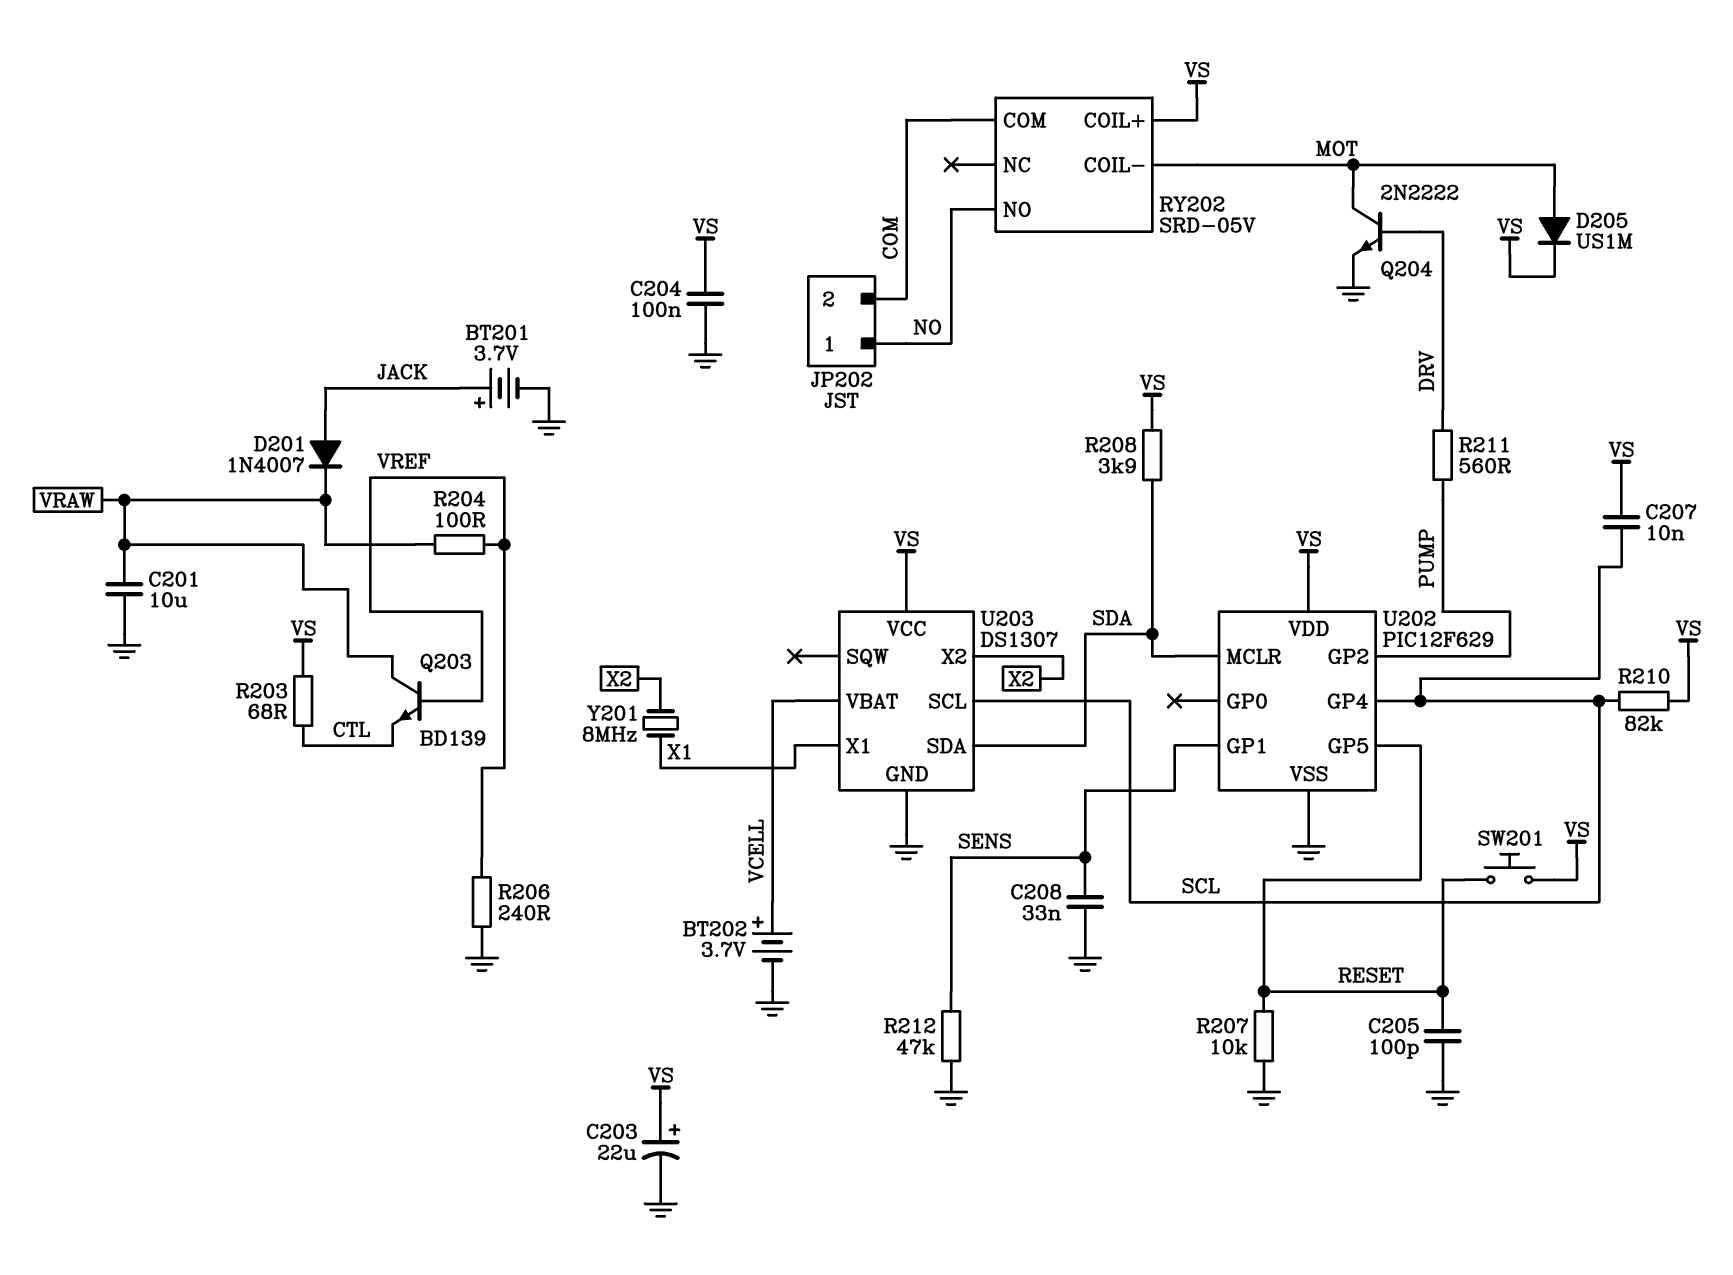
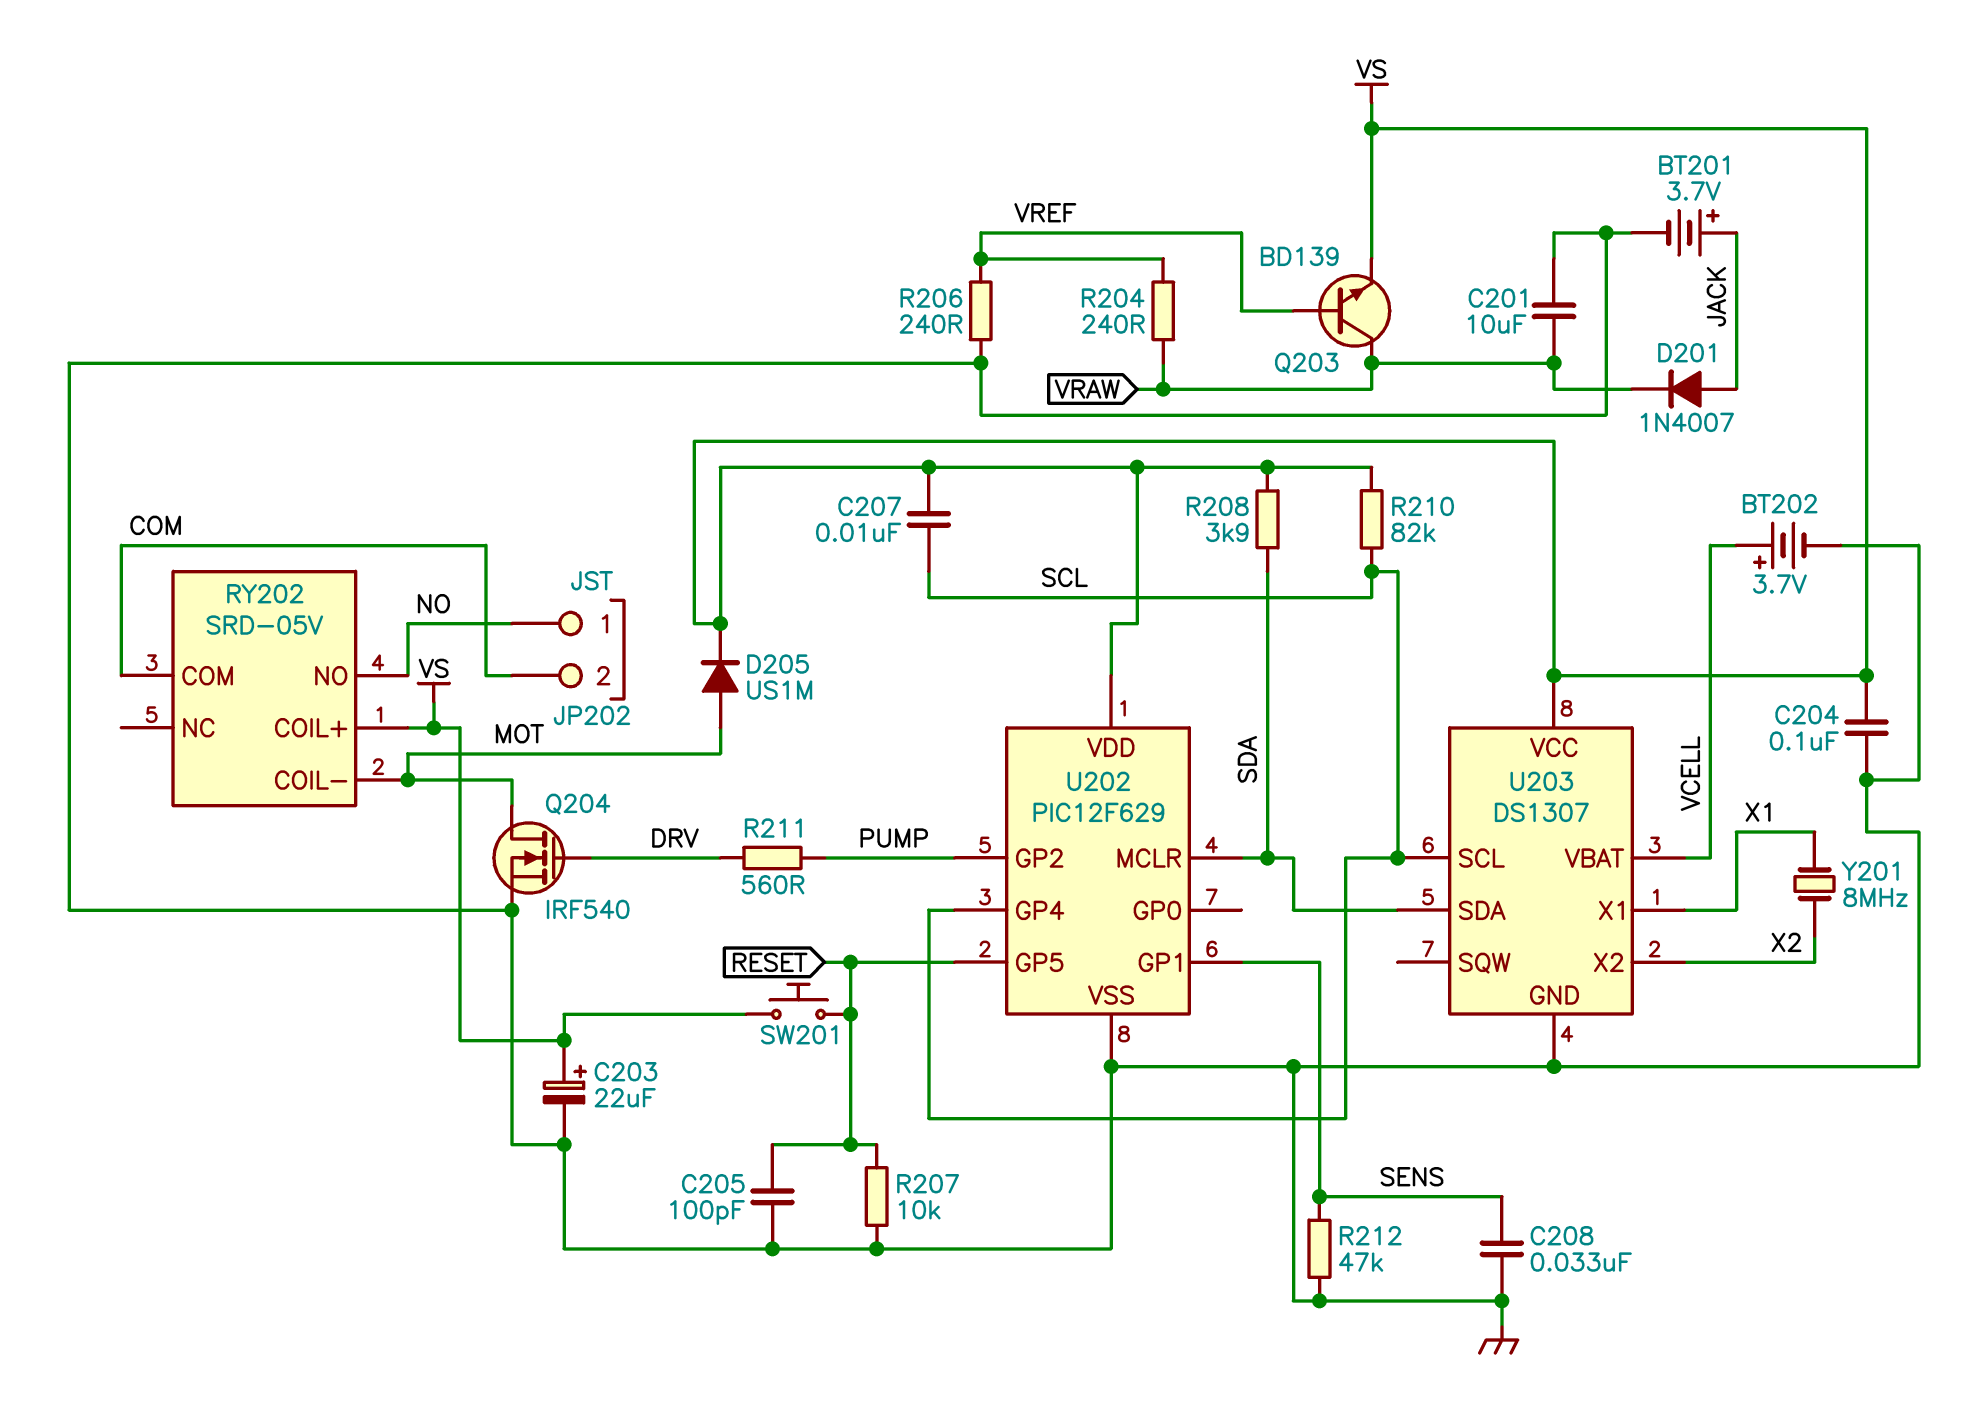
Q203: NPN BD139 (B VREF, C VRAW, E CTL) -> NPN BD139 (B VREF, C VRAW, E VS)
Q204: NPN 2N2222 (B DRV, C MOT, E GND) -> NMOS IRF540 (G DRV, D MOT, S GND)
R203: 68 (CTL, VS) -> none
R204: 100 (VRAW, VREF) -> 240 (VRAW, VREF)

